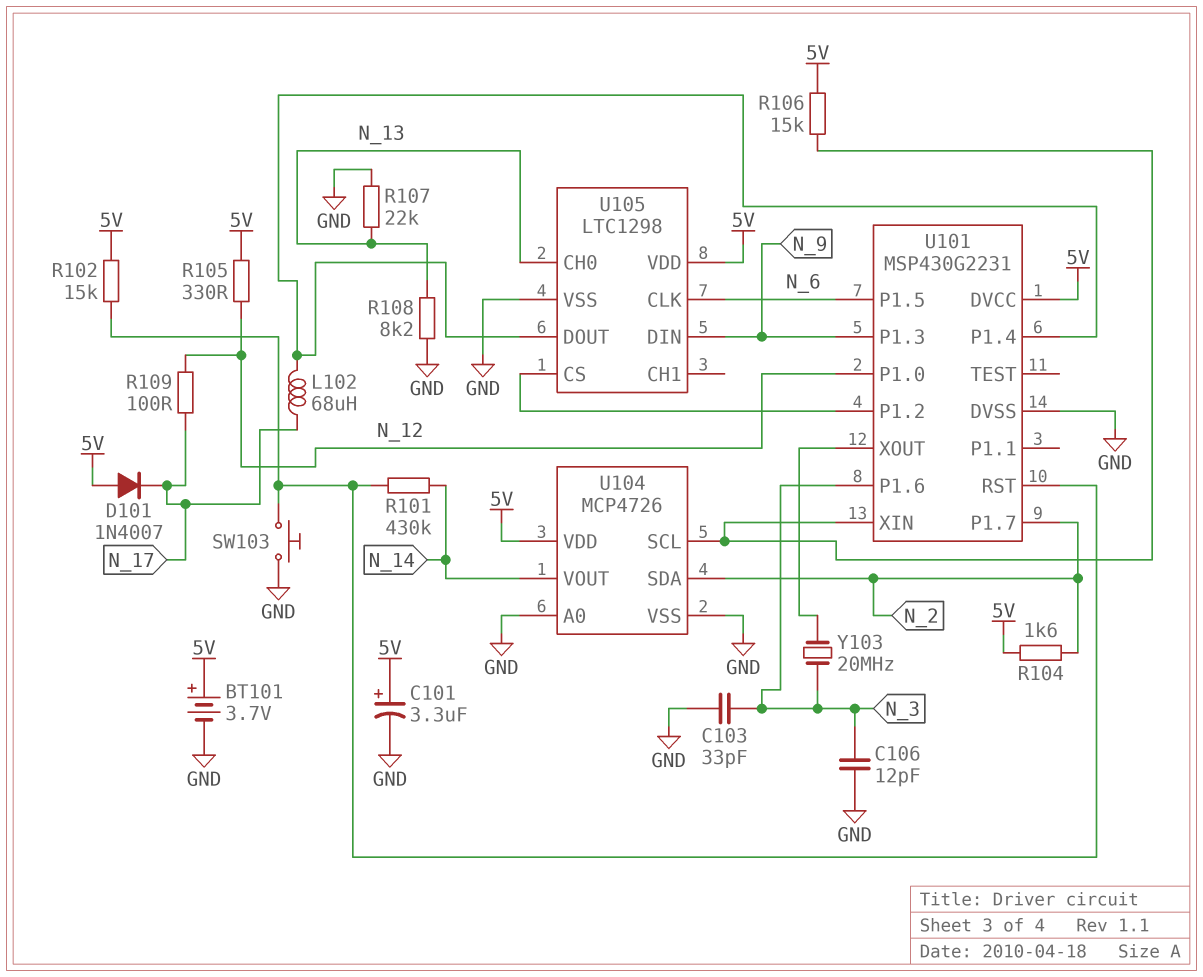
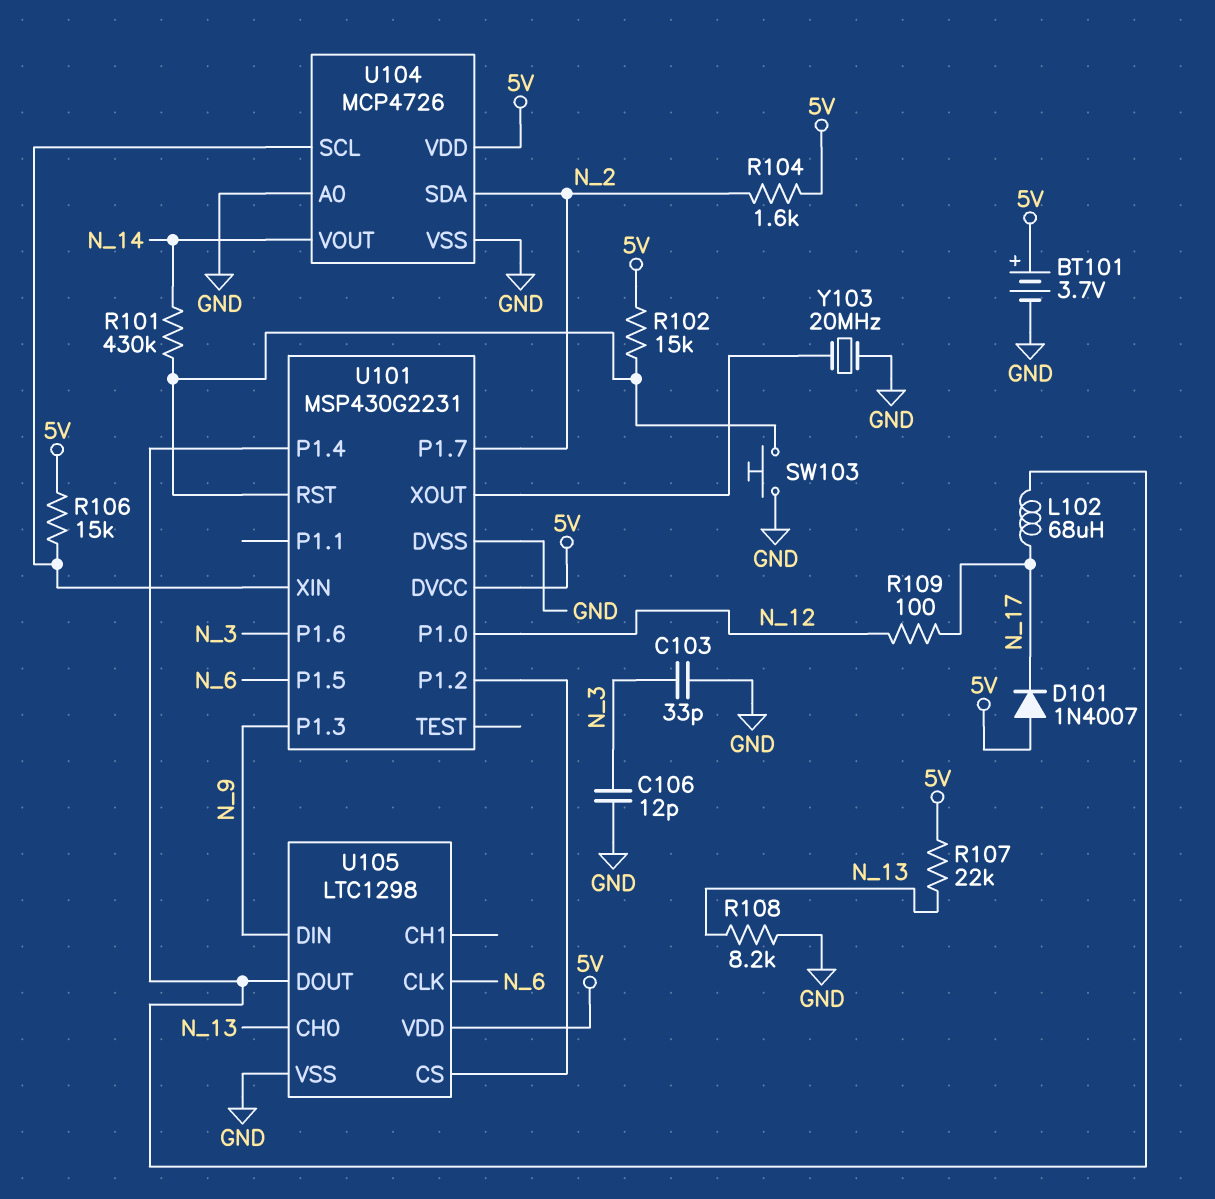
C101: 3.3uF (plus 5V, minus GND) -> none
R105: 330 (5V, N_12) -> none
R107: 22k (GND, N_13) -> 22k (5V, N_13)
Y103: 20MHz (N_3, U101/XOUT) -> 20MHz (GND, U101/XOUT)

